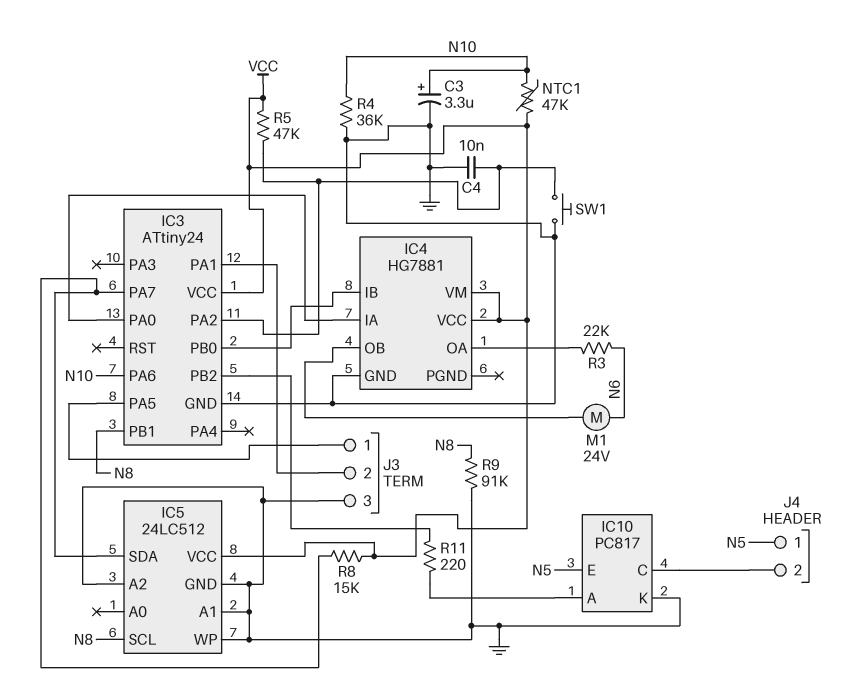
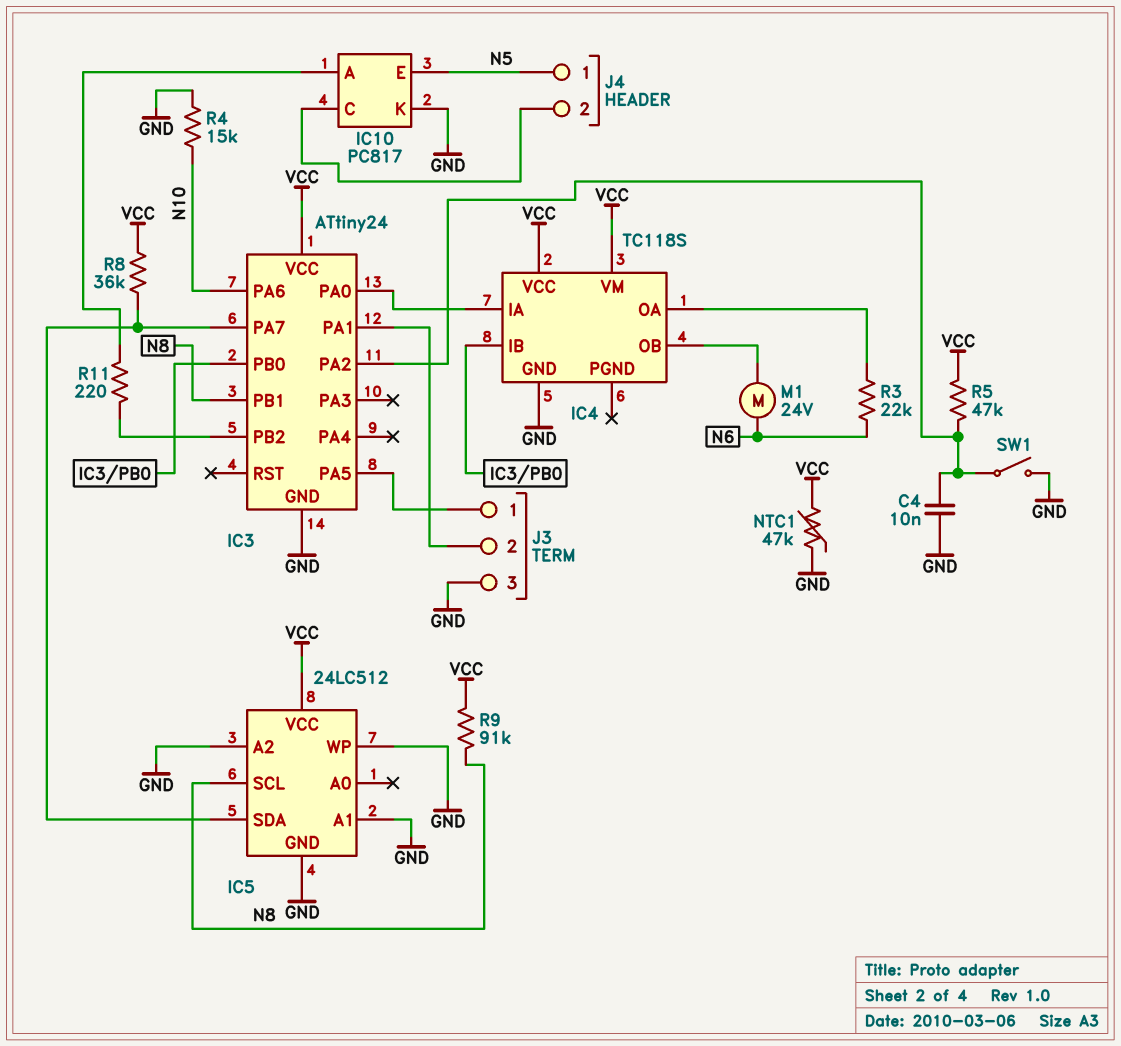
C3: 3.3uF (plus N10, minus GND) -> none
IC4: HG7881 -> TC118S
NTC1: 47k (N10, VCC) -> 47k (GND, VCC)
R4: 36k (GND, N10) -> 15k (GND, N10)
R8: 15k (IC3/PA7, VCC) -> 36k (IC3/PA7, VCC)
R9: 91k (GND, N8) -> 91k (N8, VCC)
SW1: button (GND, IC3/PA2) -> switch (GND, IC3/PA2)

